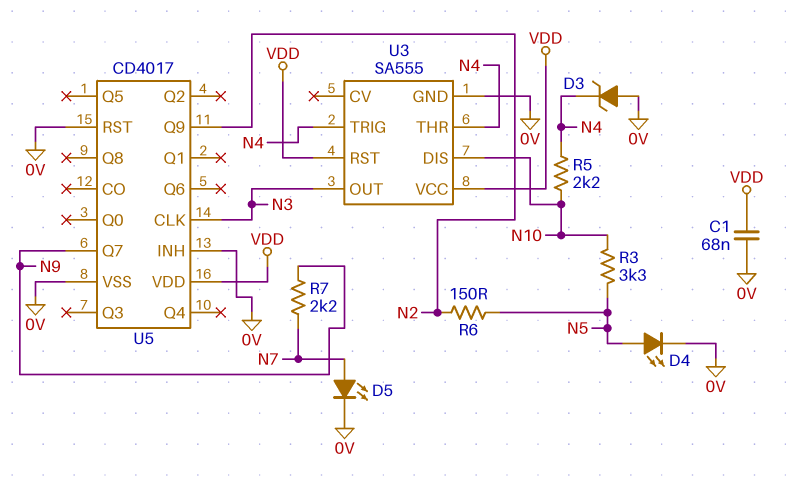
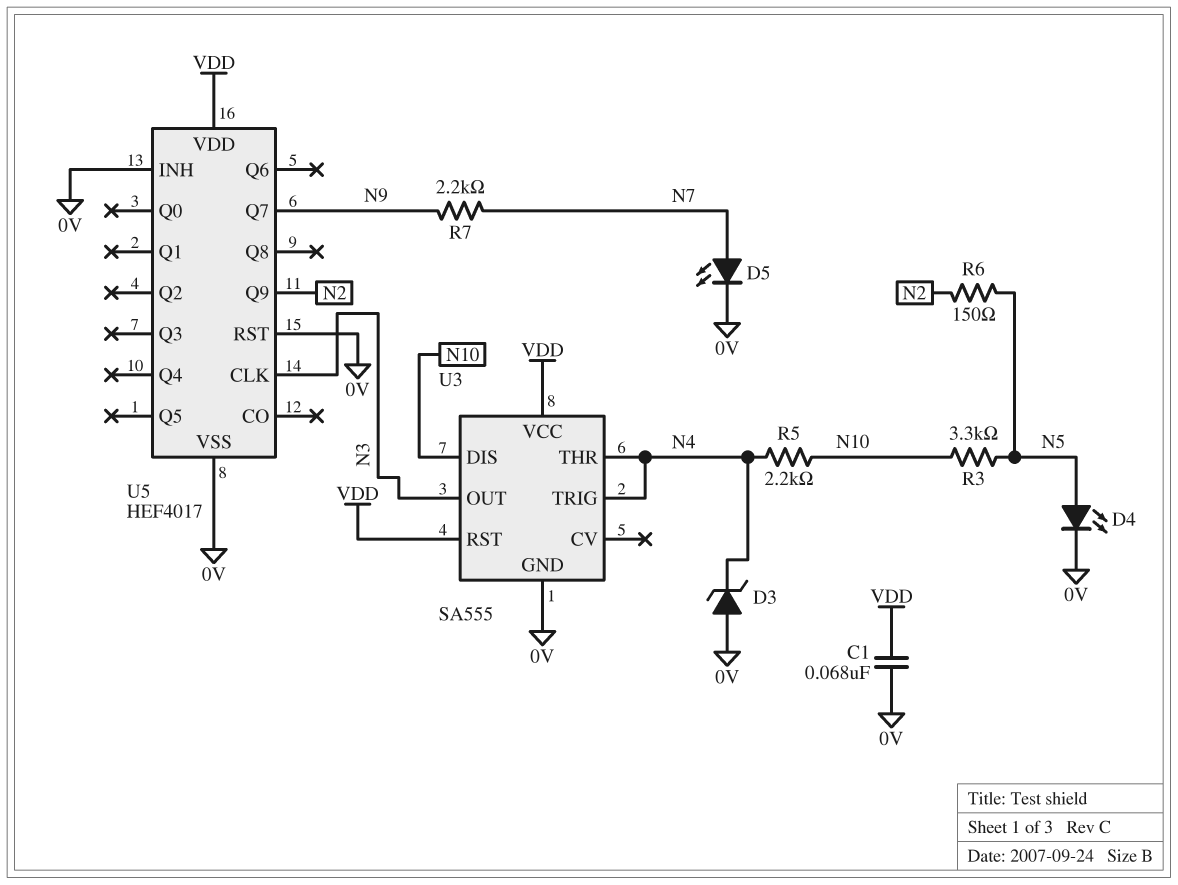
U5: CD4017 -> HEF4017

